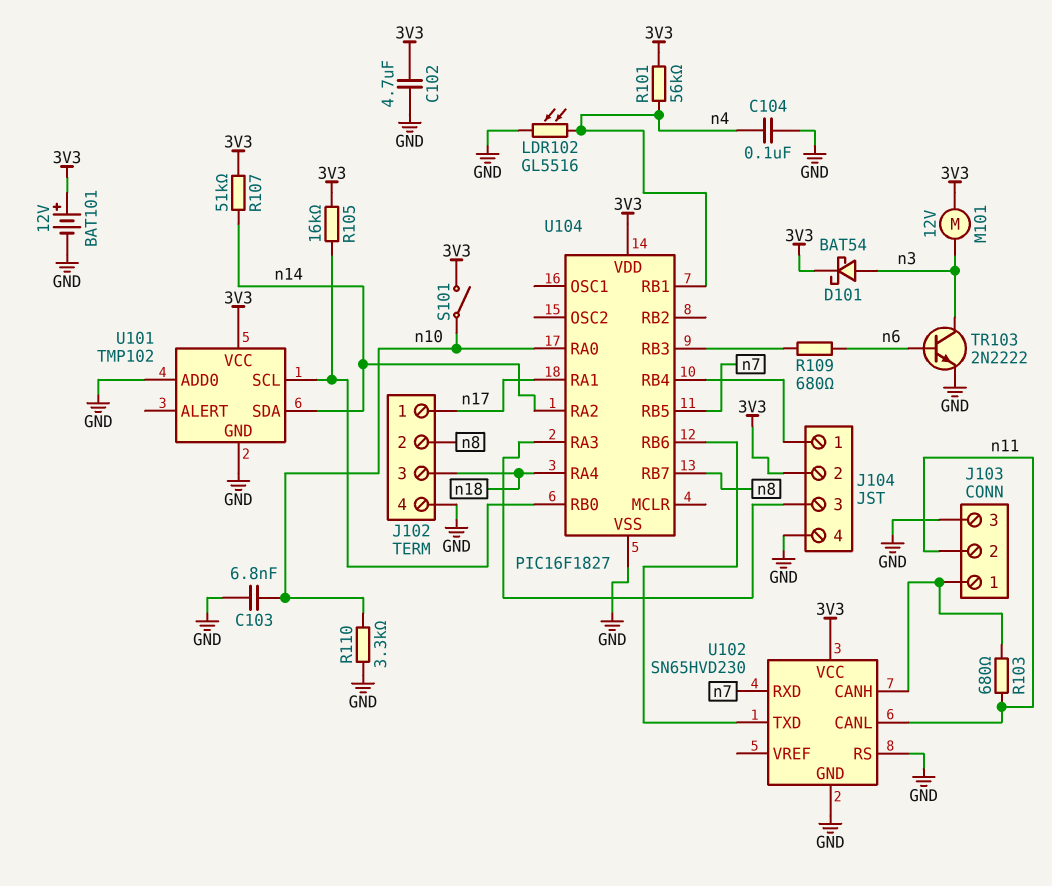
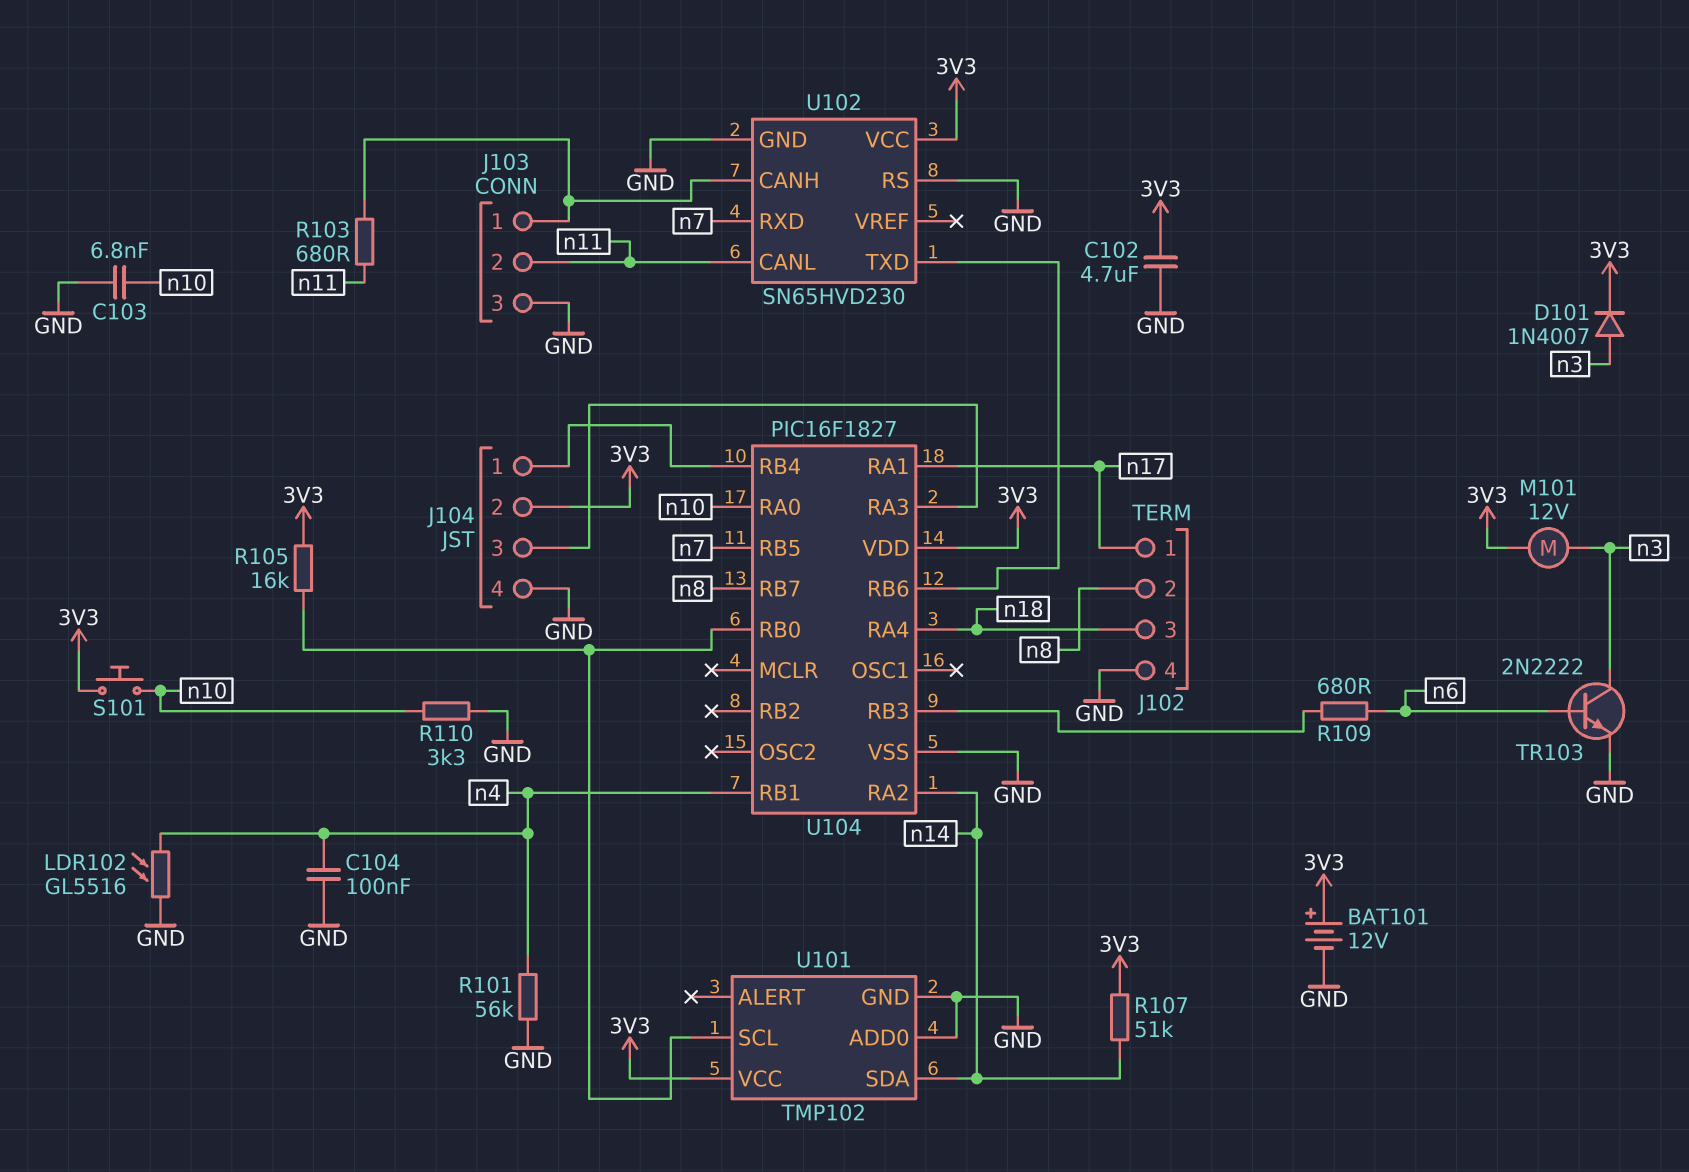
D101: schottky BAT54 (A n3, K 3V3) -> diode 1N4007 (A n3, K 3V3)
R101: 56k (3V3, n4) -> 56k (GND, n4)
S101: switch (3V3, n10) -> button (3V3, n10)

